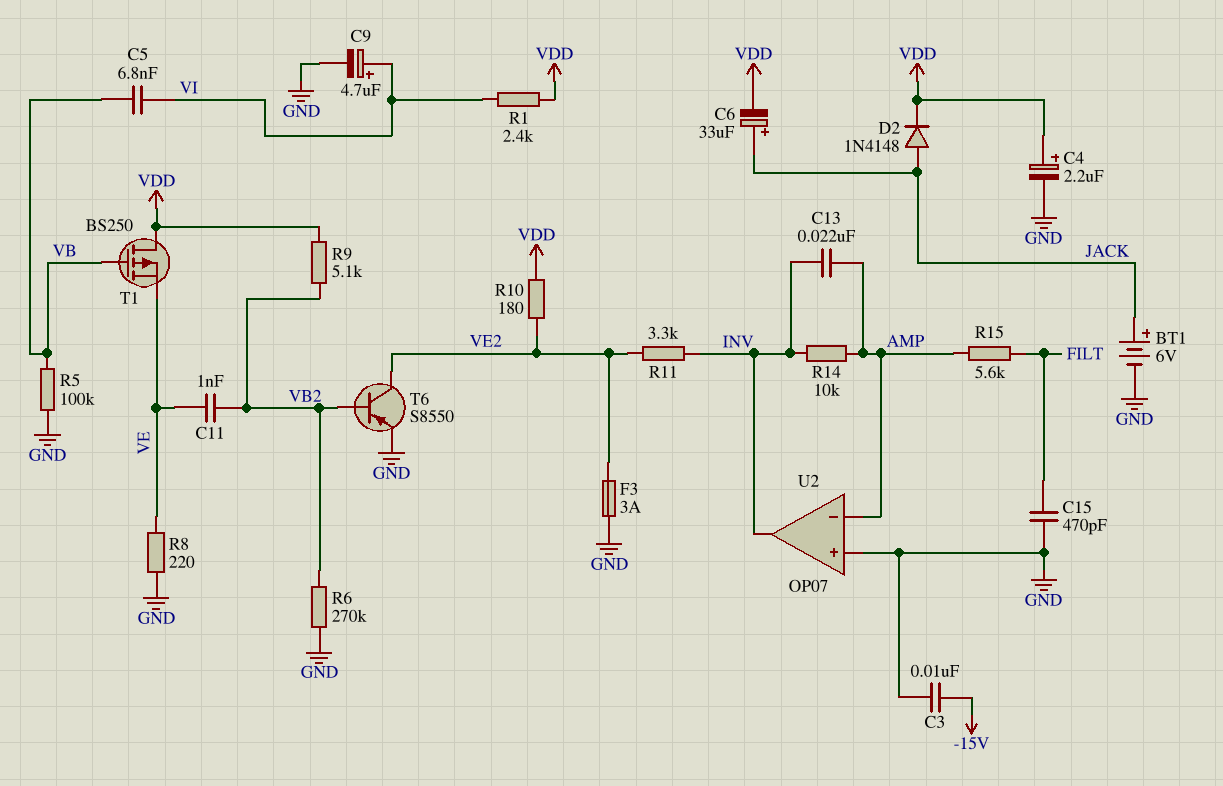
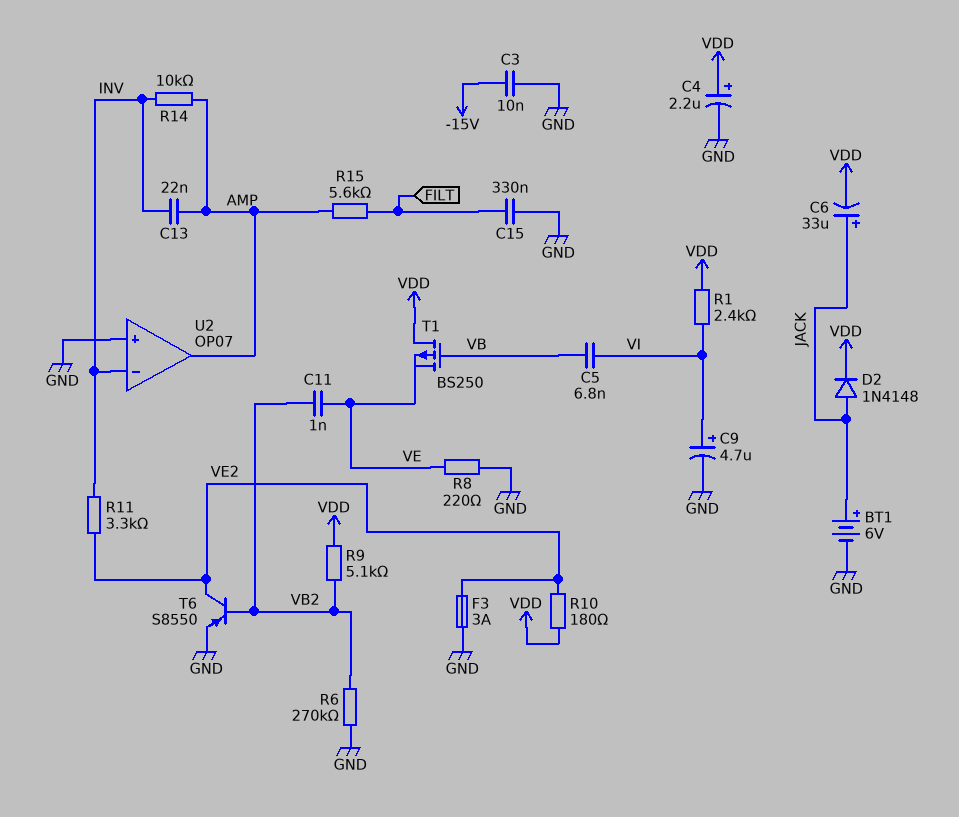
C15: 470pF (FILT, GND) -> 330nF (FILT, GND)
R5: 100k (GND, VB) -> none
U2 pin in-: AMP -> INV
U2 pin out: INV -> AMP

